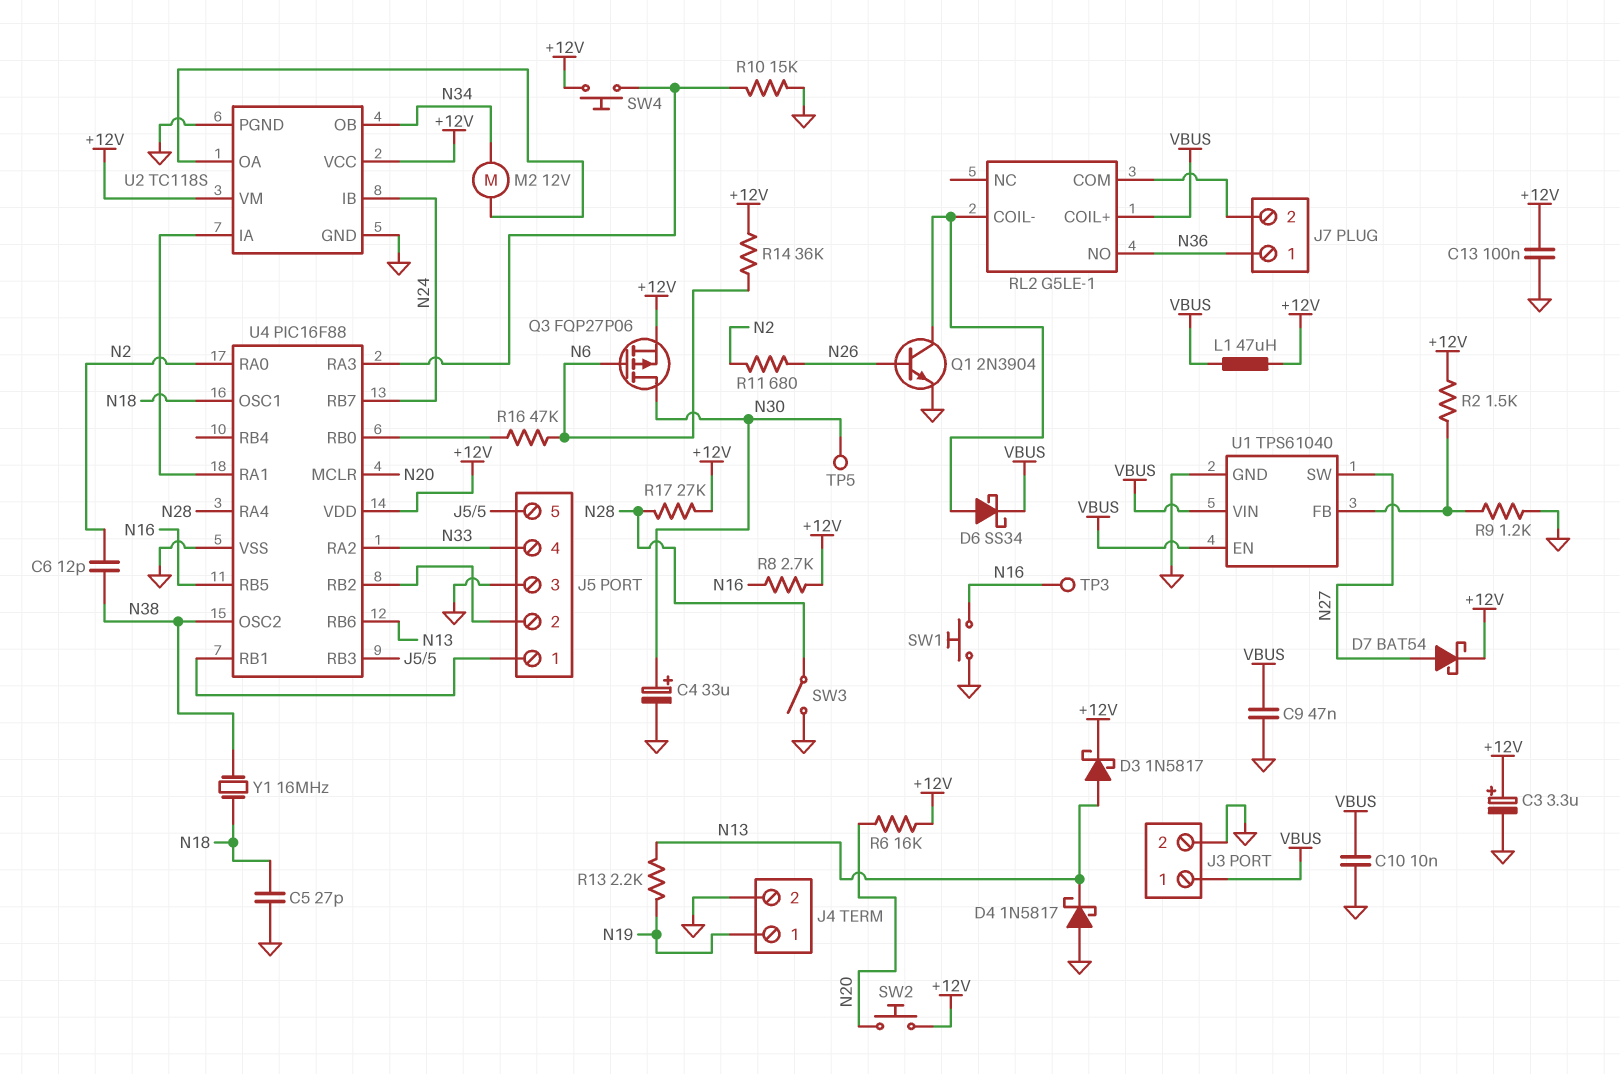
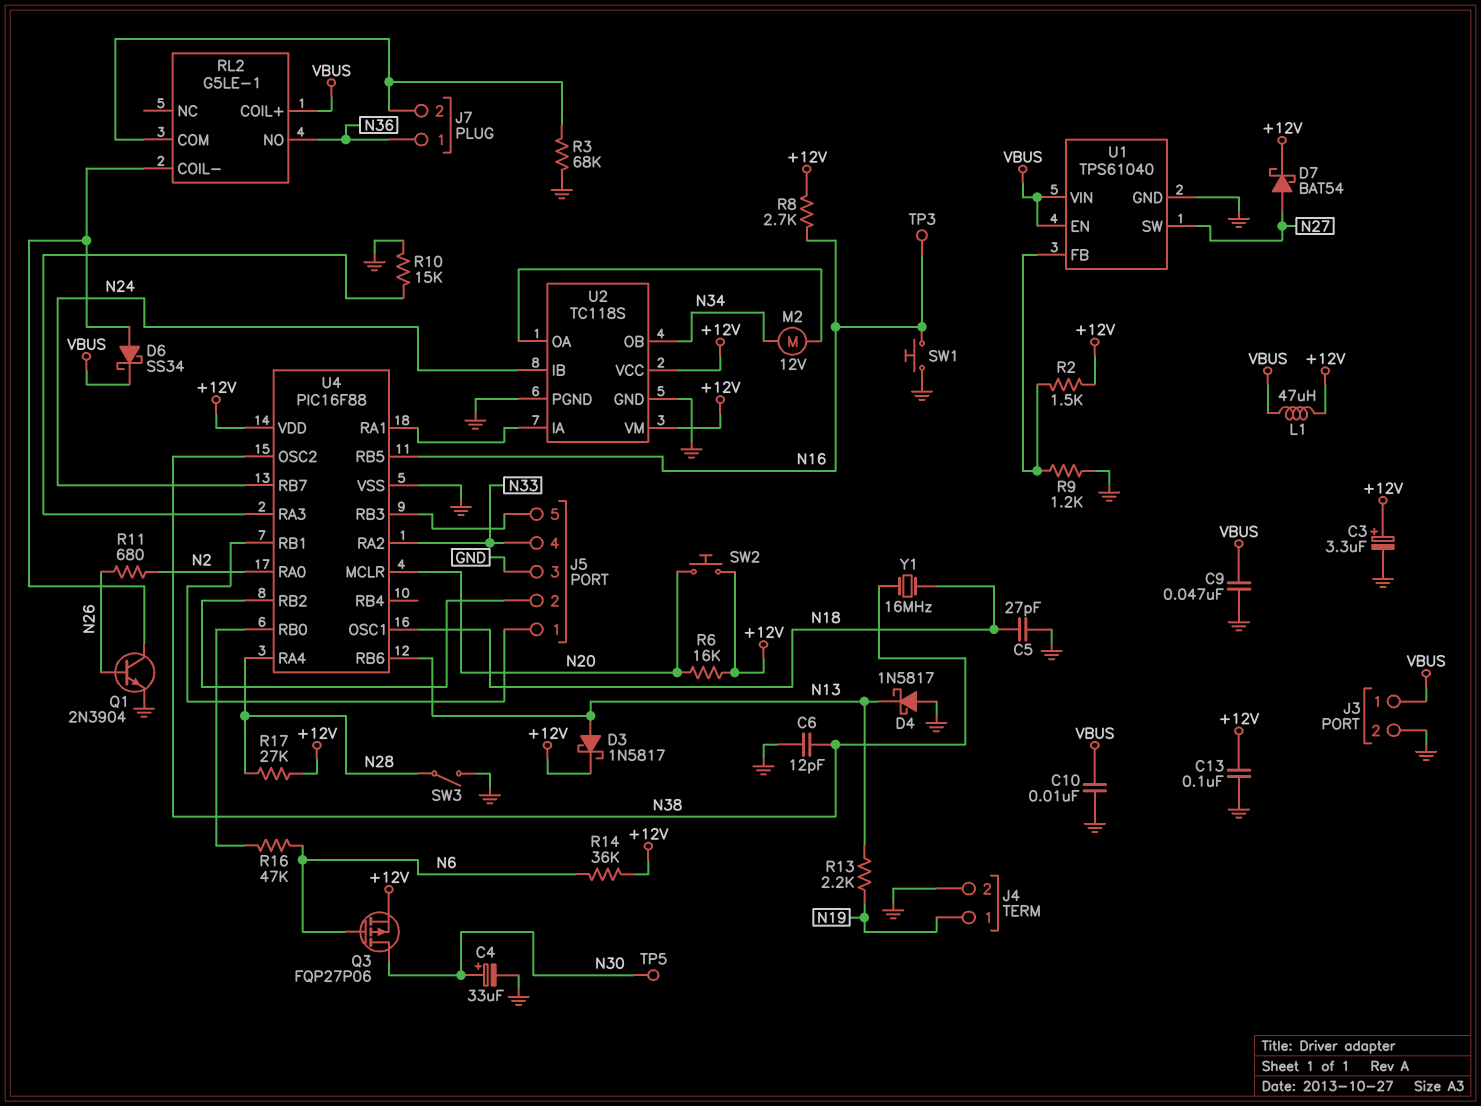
C6: 12pF (N2, N38) -> 12pF (GND, N38)
R3: none -> 68k (GND, J7/2)
SW4: button (+12V, U4/RA3) -> none

